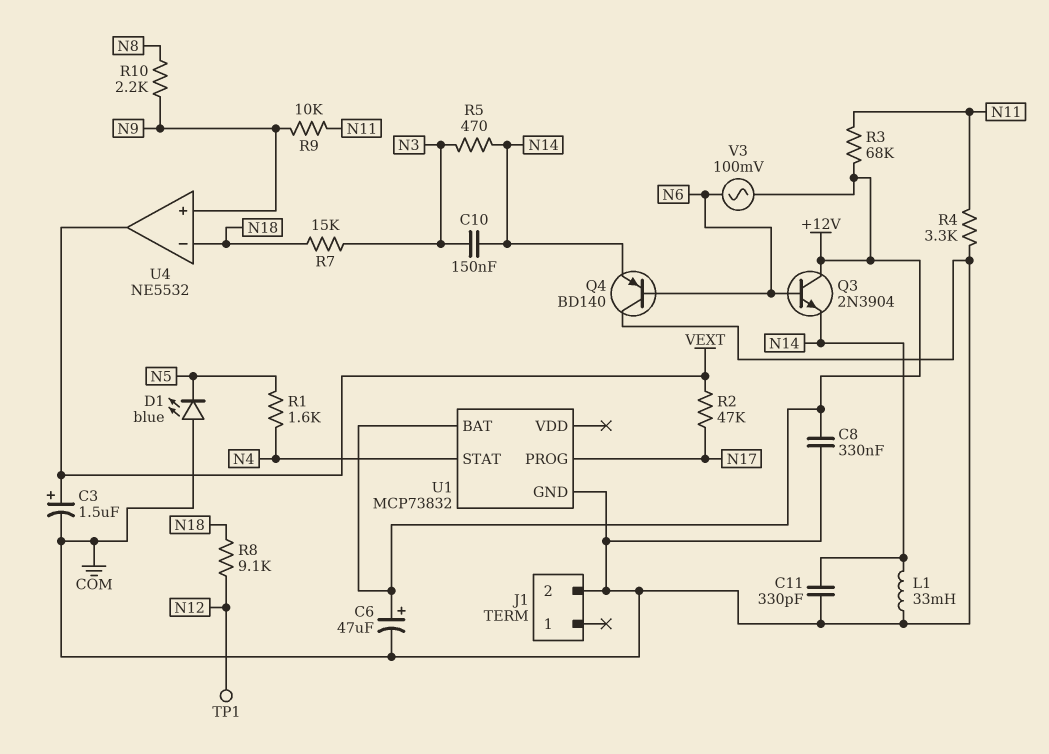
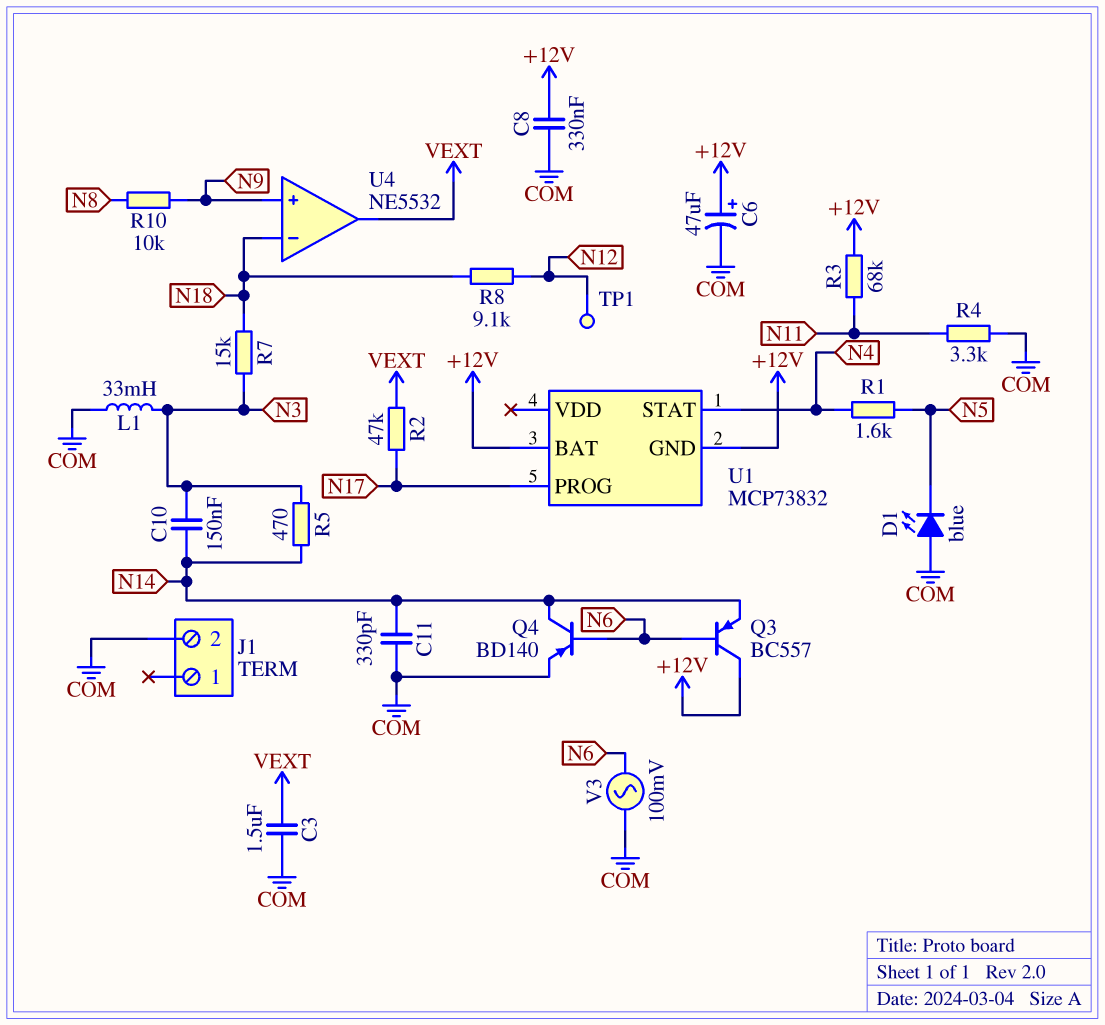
C3: 1.5uF (plus VEXT, minus COM) -> 1.5uF (COM, VEXT)
L1: 33mH (COM, N14) -> 33mH (COM, N3)
Q3: NPN 2N3904 (B N6, C +12V, E N14) -> PNP BC557 (B N6, C +12V, E N14)
Q4: PNP BD140 (B N6, C COM, E N14) -> PNP BD140 (B N6, C N14, E COM)
R9: 10k (N9, N11) -> none
R10: 2.2k (N8, N9) -> 10k (N8, N9)
U1 pin GND: COM -> +12V
V3: AC 100mV (+12V, N6) -> AC 100mV (COM, N6)

